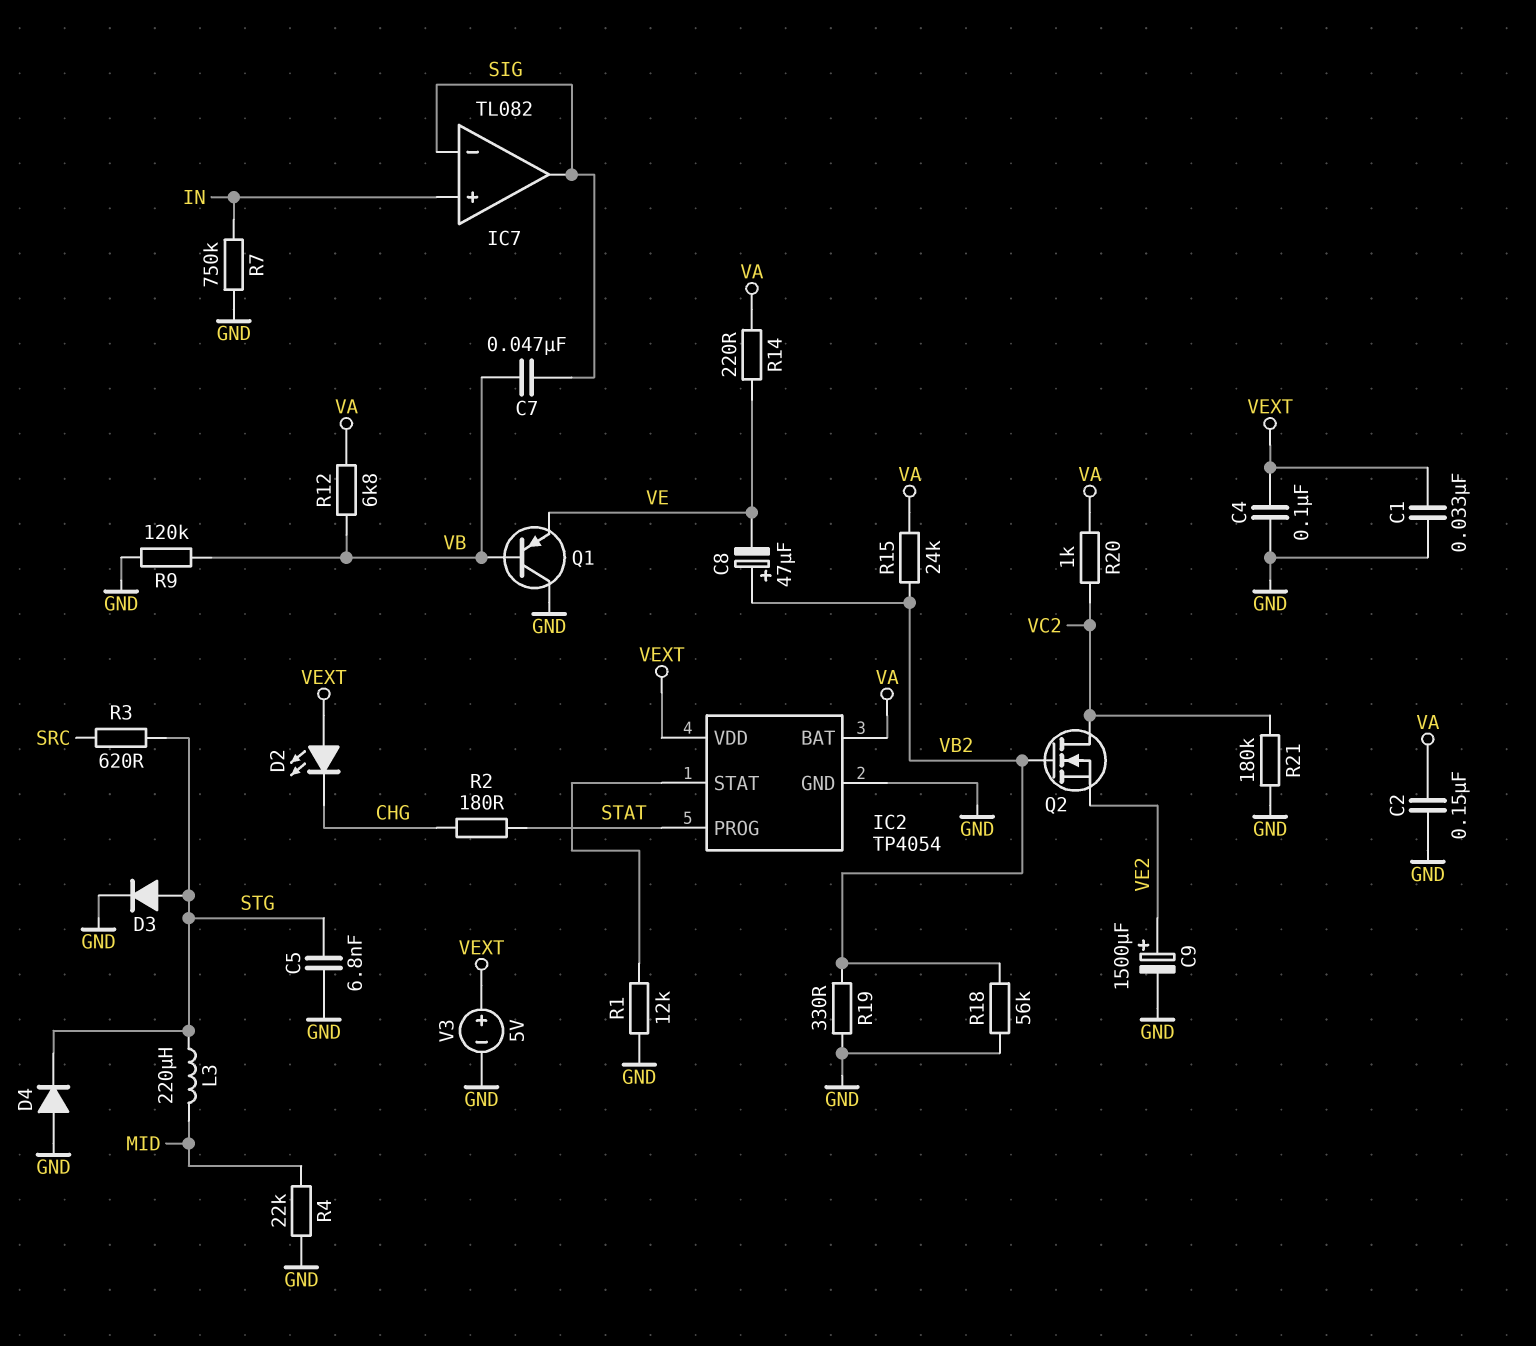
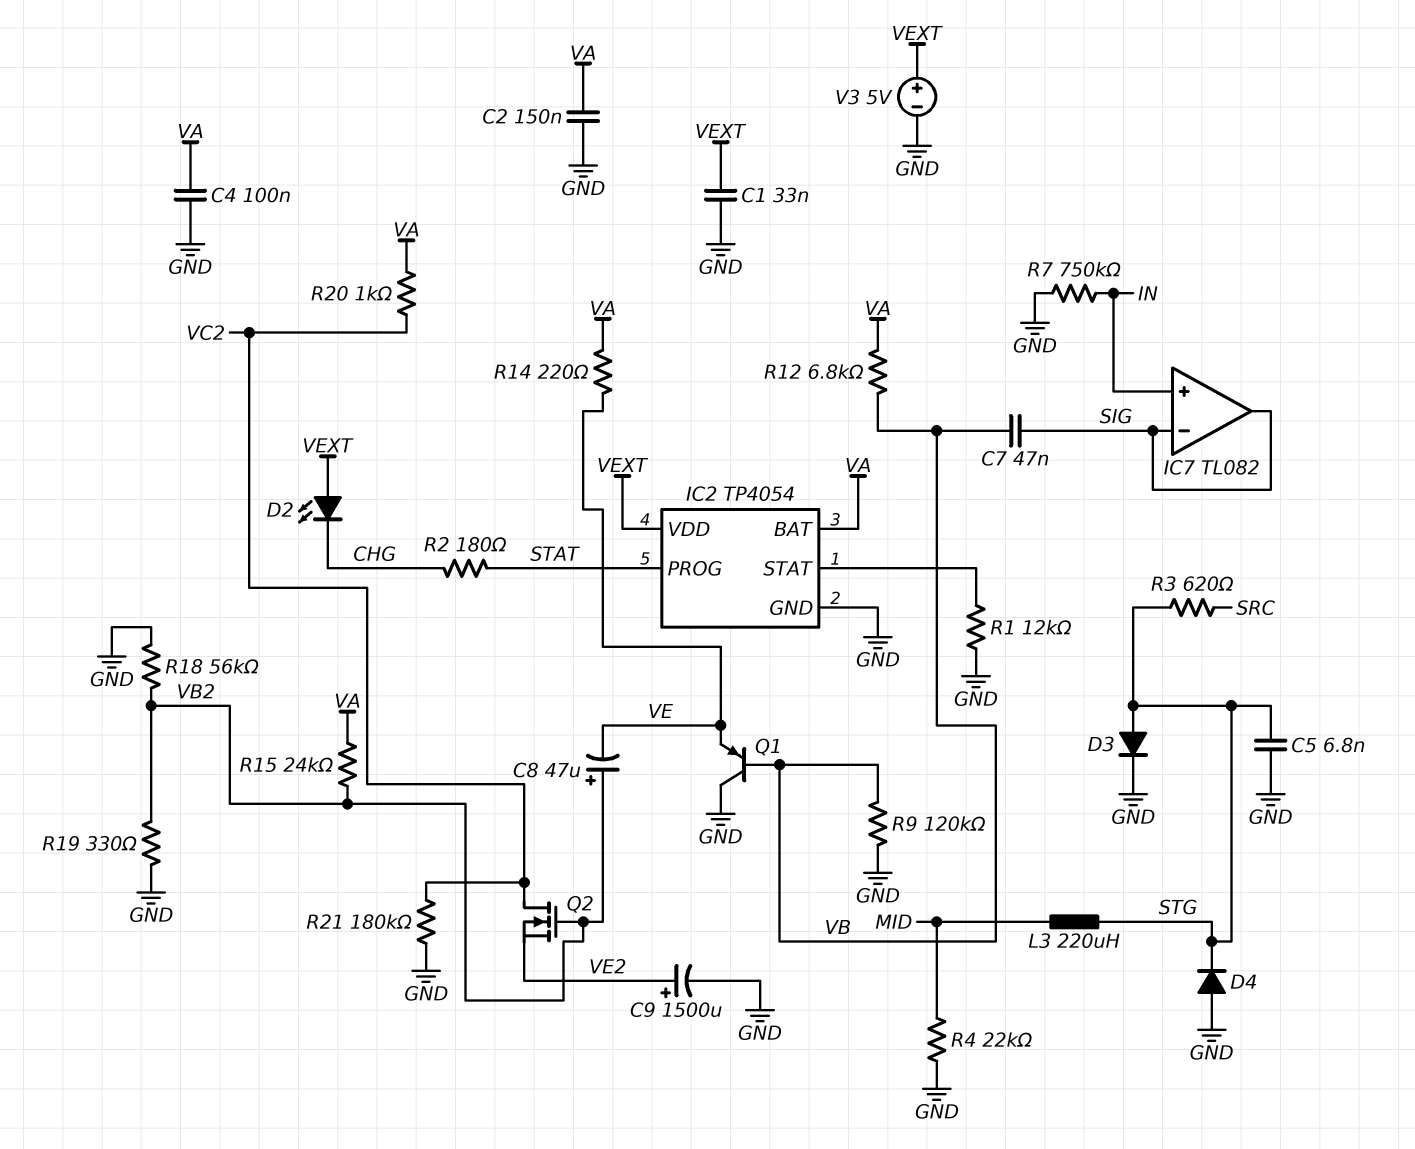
C4: 100nF (GND, VEXT) -> 100nF (GND, VA)

